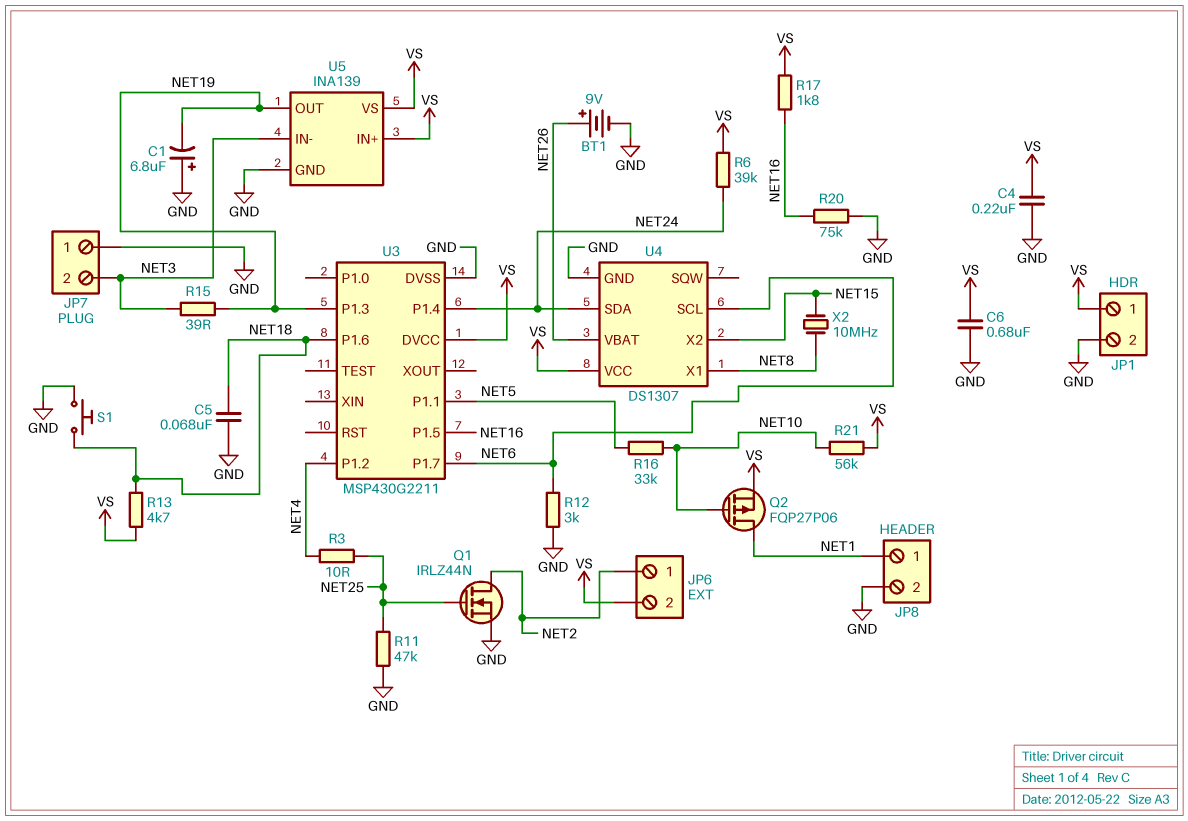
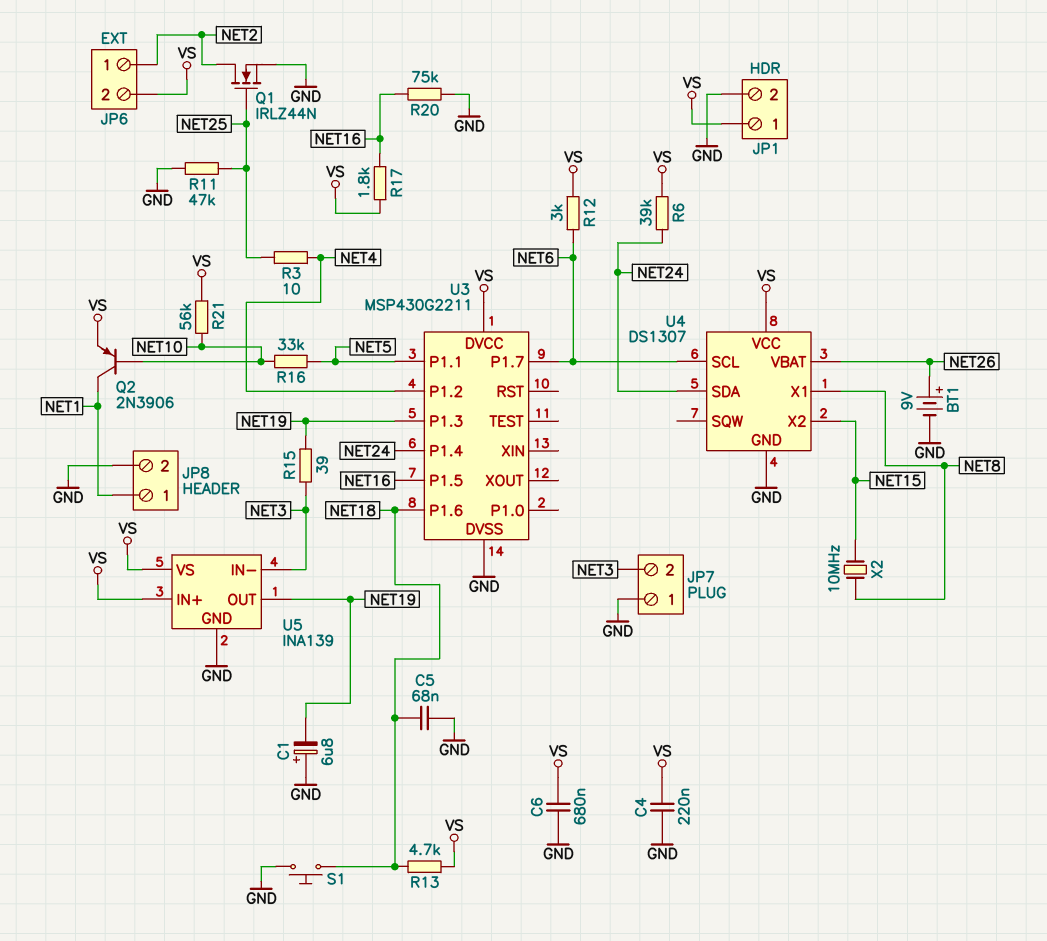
Q2: PMOS FQP27P06 (G NET10, D NET1, S VS) -> PNP 2N3906 (B NET10, C NET1, E VS)
R12: 3k (GND, NET6) -> 3k (NET6, VS)

